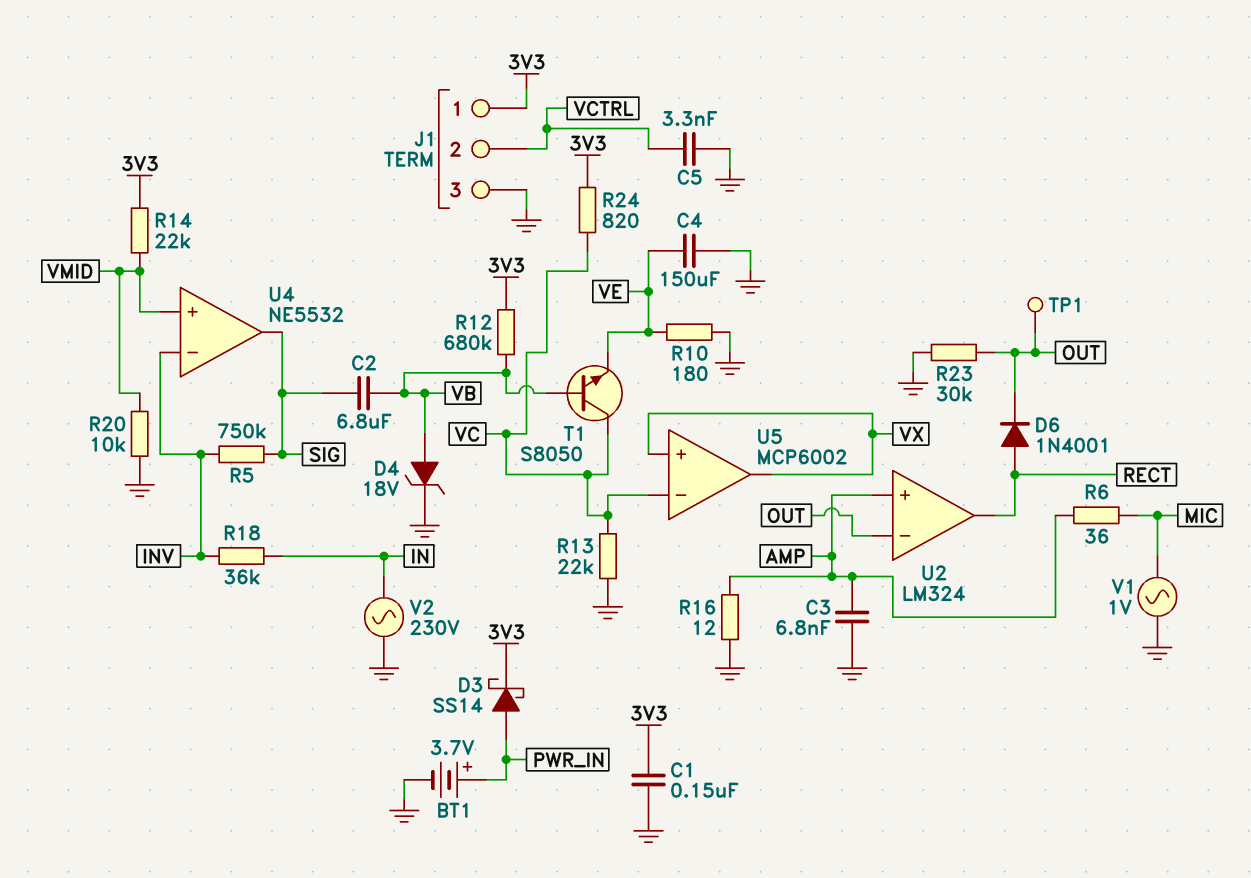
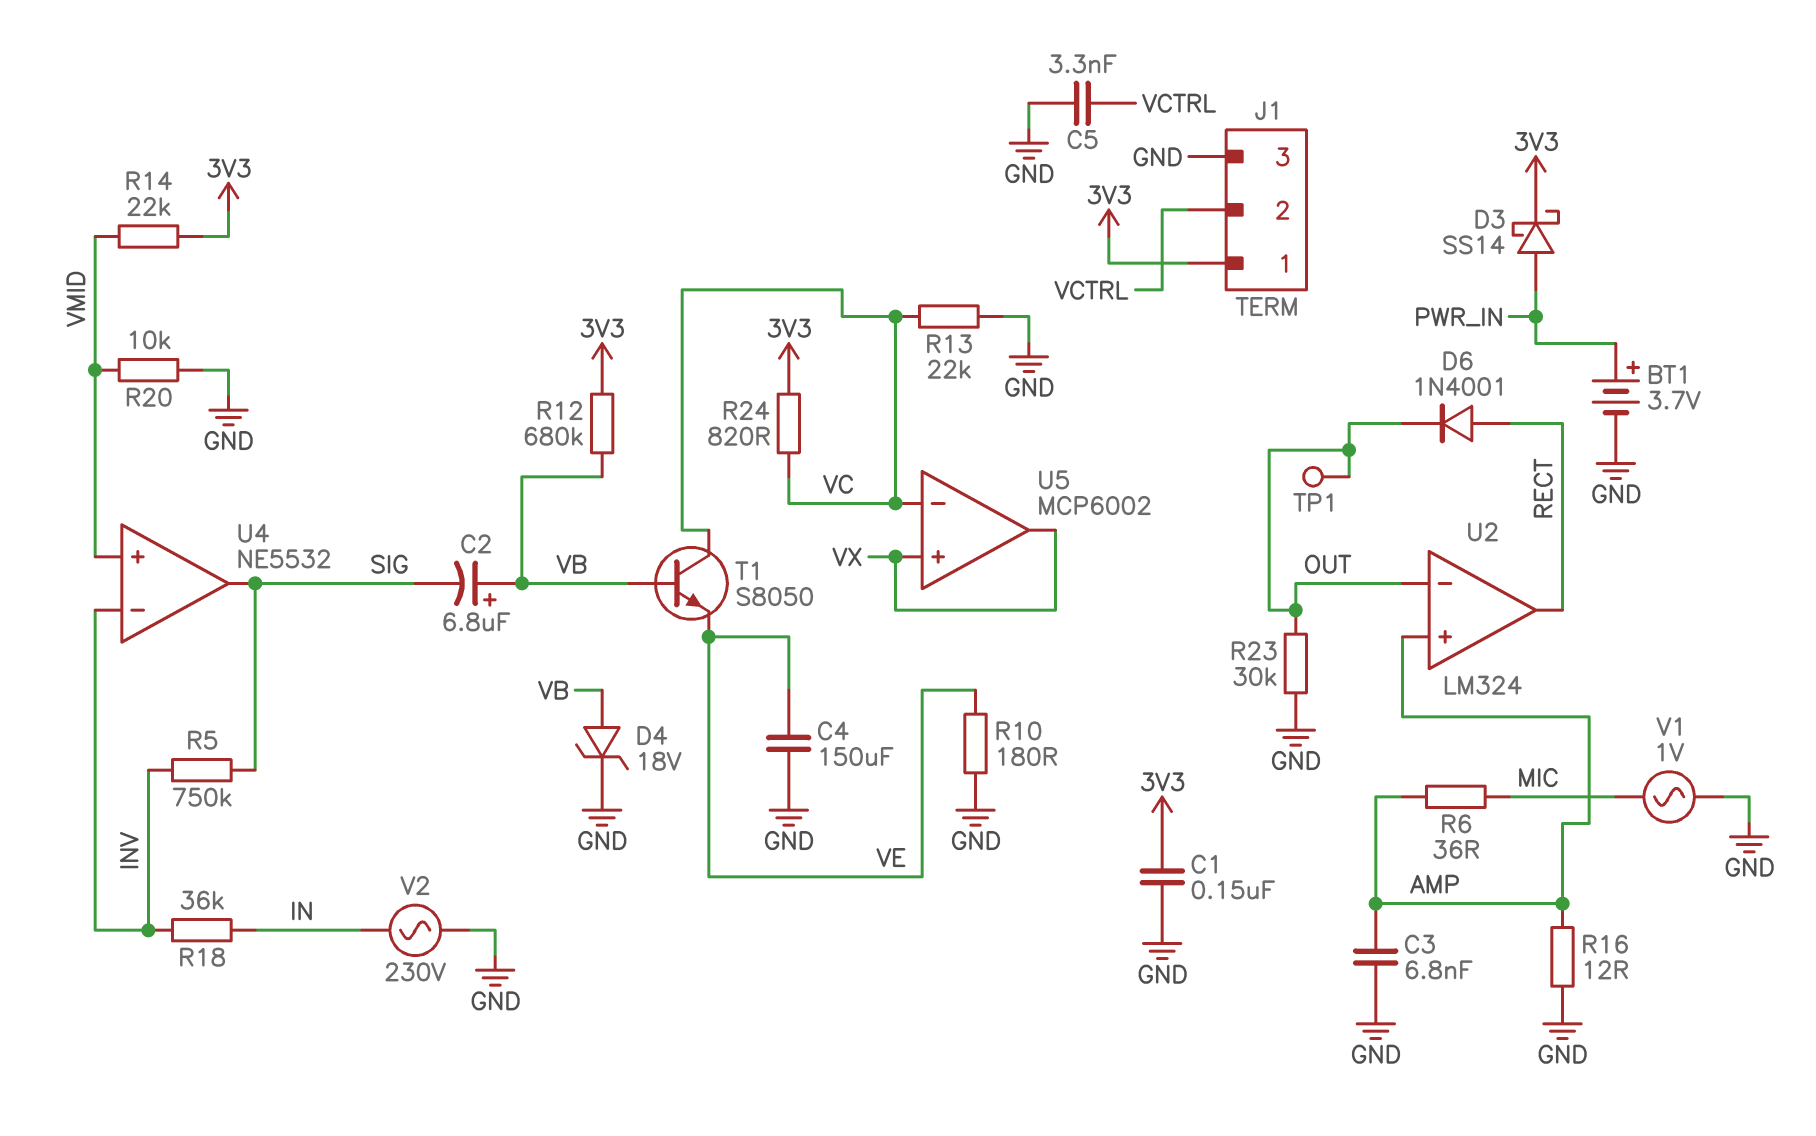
C2: 6.8uF (SIG, VB) -> 6.8uF (plus VB, minus SIG)

